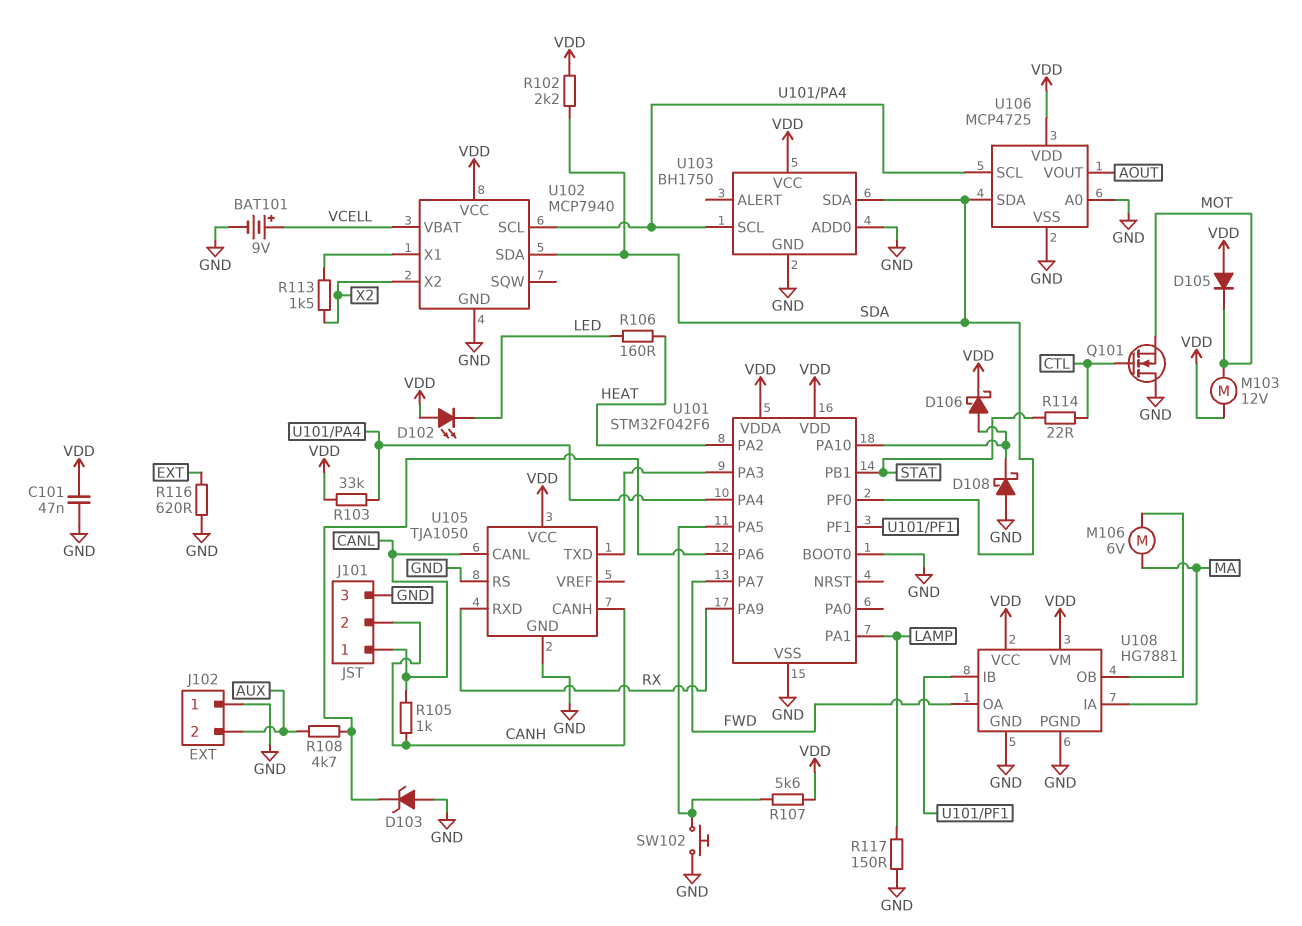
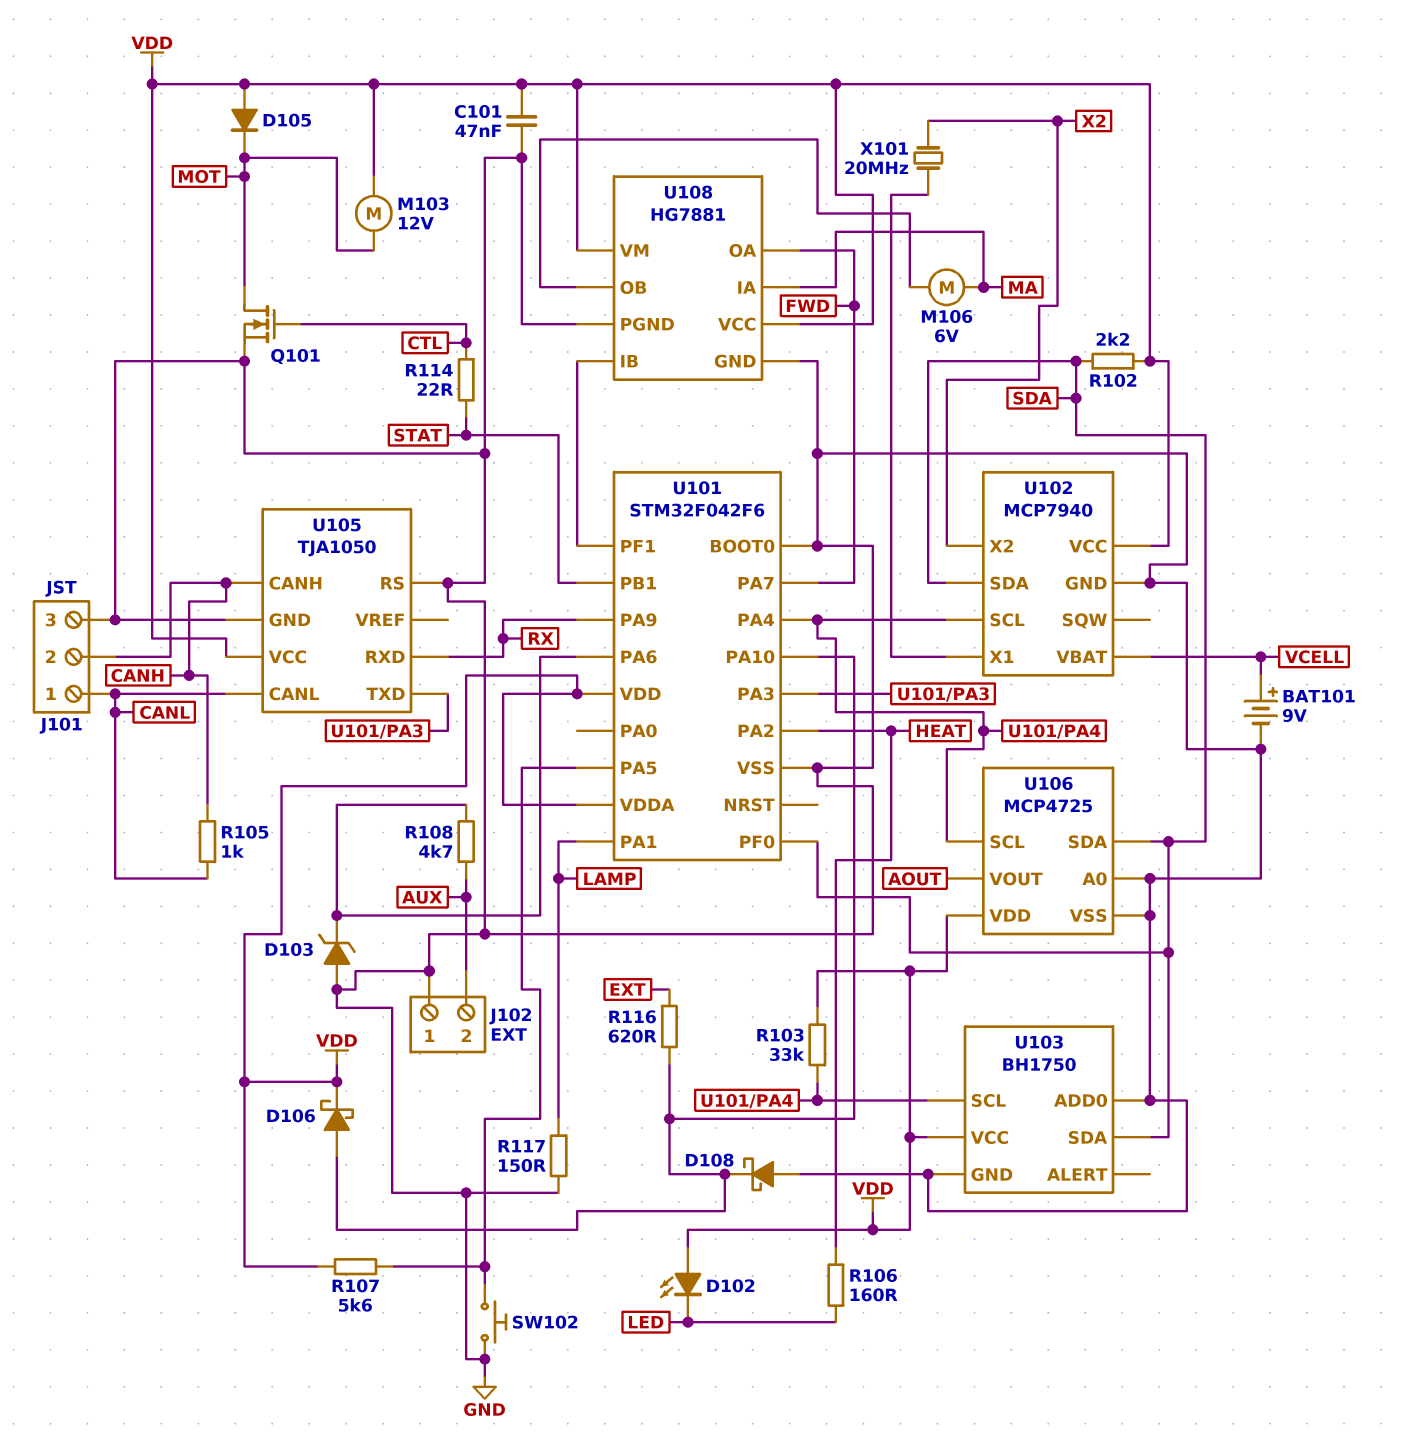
Q101: NMOS (G CTL, D GND, S MOT) -> NMOS (G CTL, D MOT, S GND)
R113: 1.5k (U102/X1, X2) -> none
R116: 620 (EXT, GND) -> 620 (EXT, U101/PA10)
X101: none -> 20MHz (U102/X1, X2)

